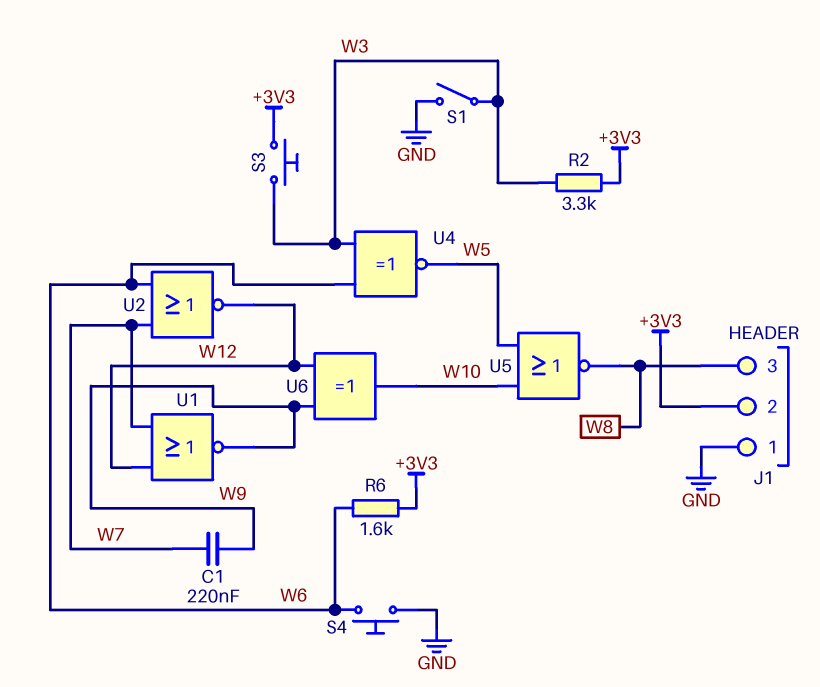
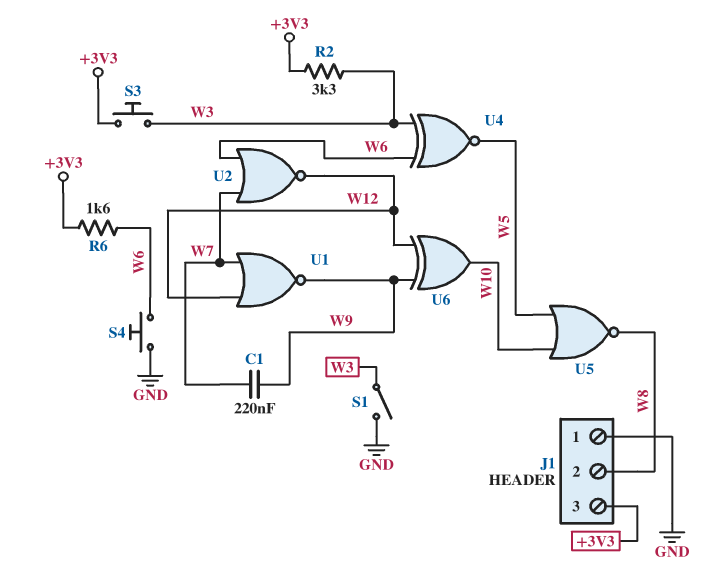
J1 pin 2: +3V3 -> W8
J1 pin 3: W8 -> +3V3

